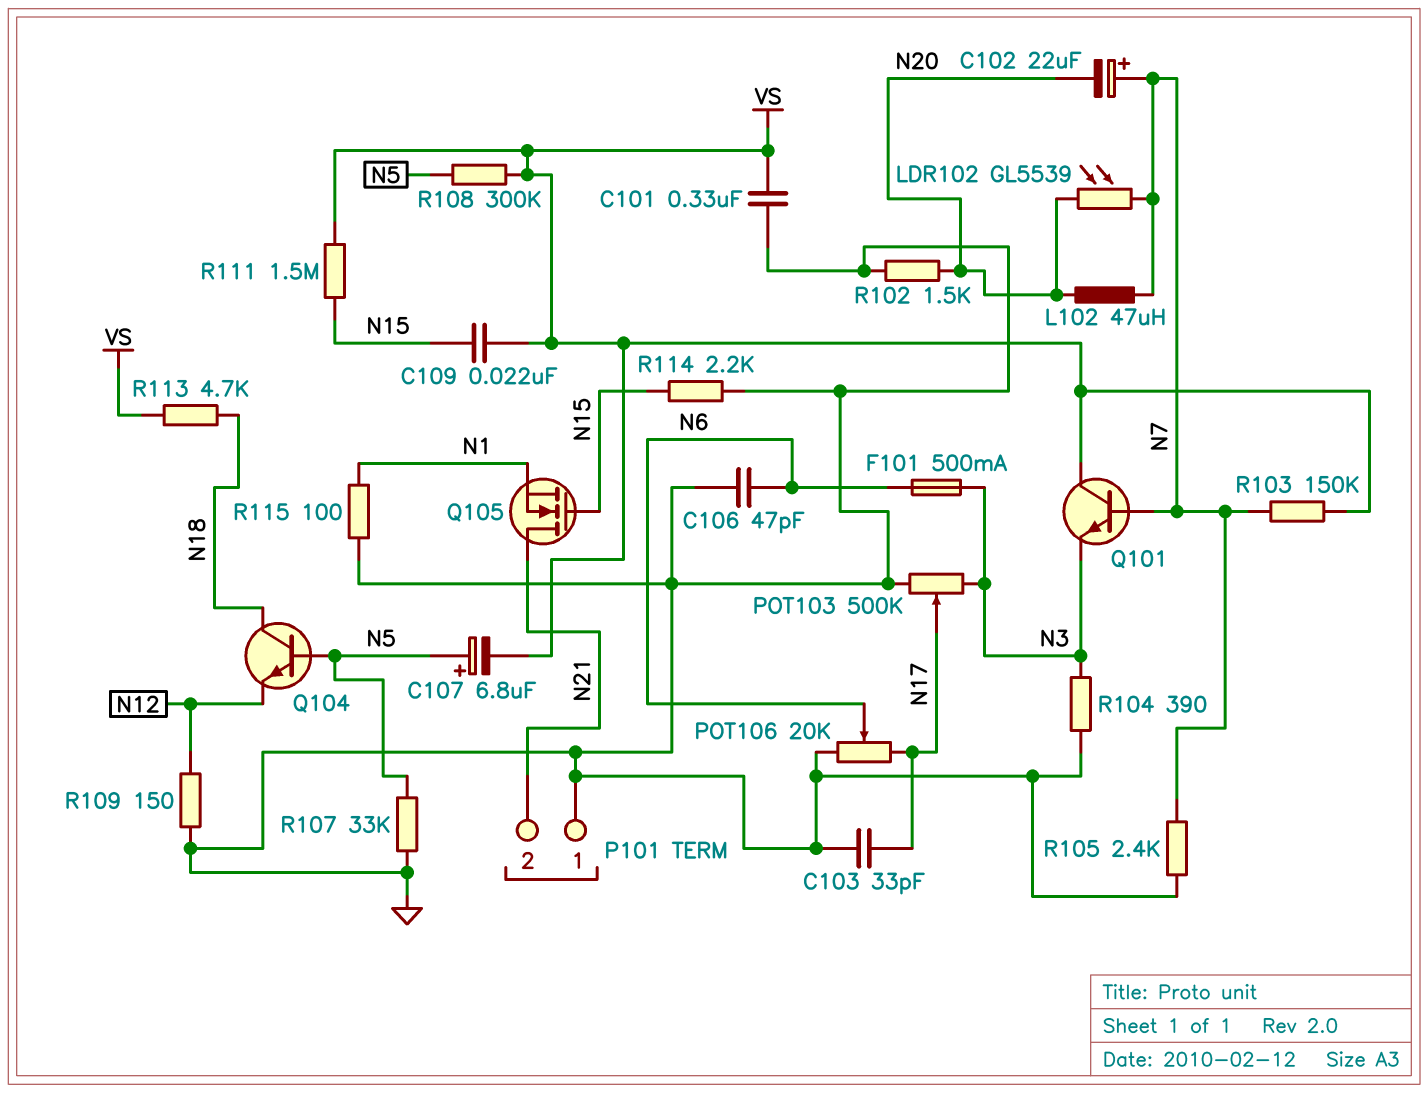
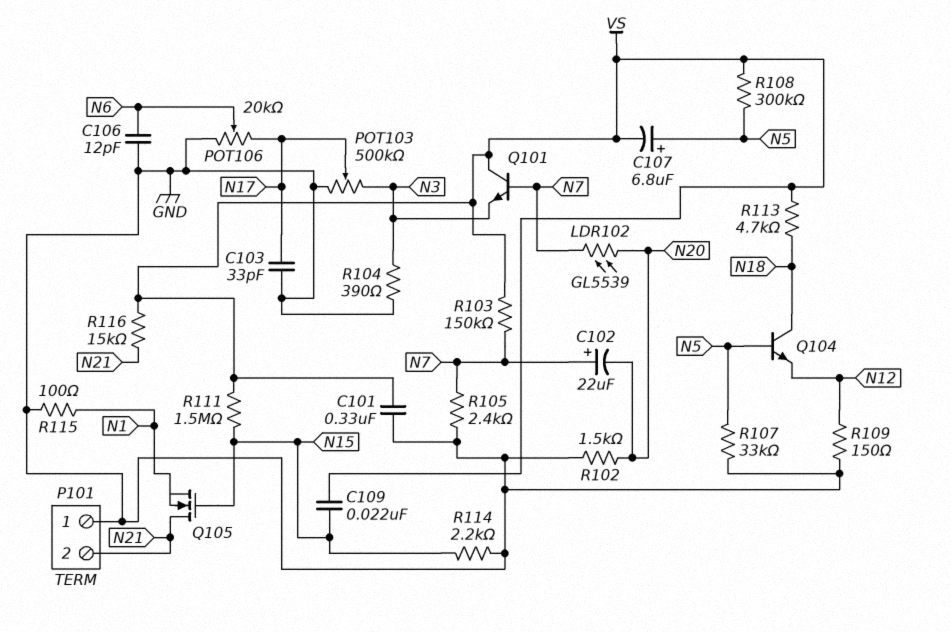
C106: 47pF (GND, N6) -> 12pF (GND, N6)
F101: 500mA (N3, N6) -> none
L102: 47uH (N7, N20) -> none
R116: none -> 15k (N21, VS)

